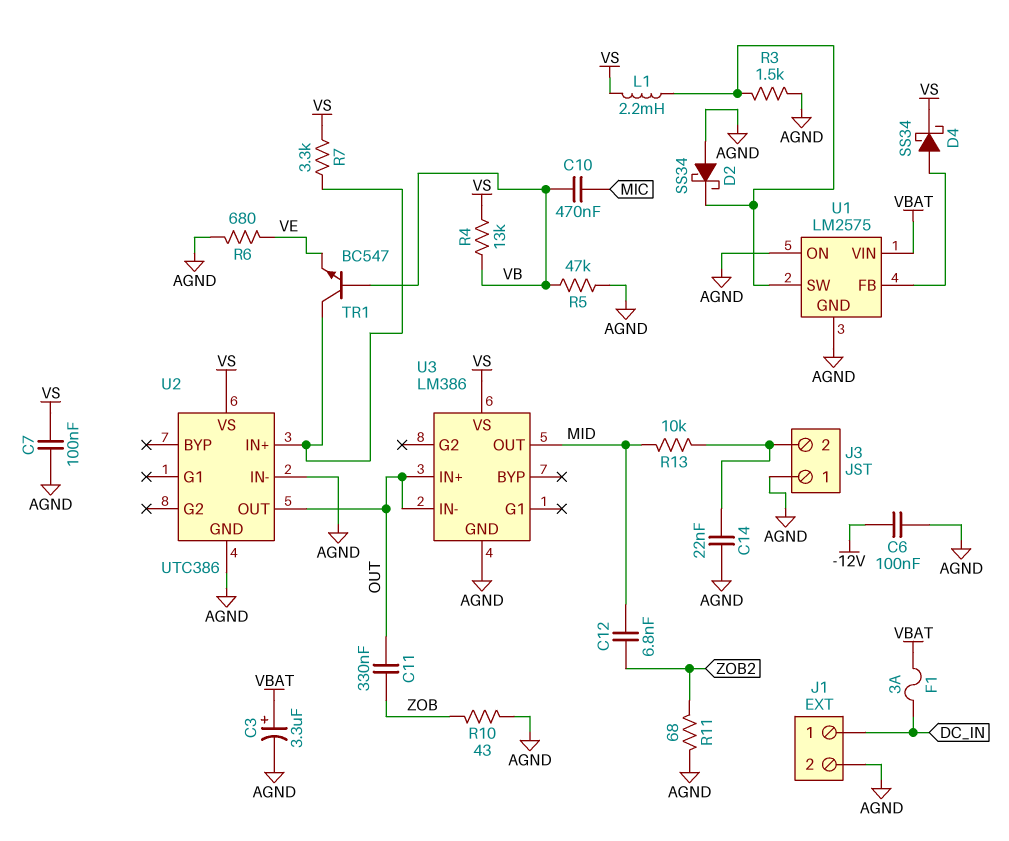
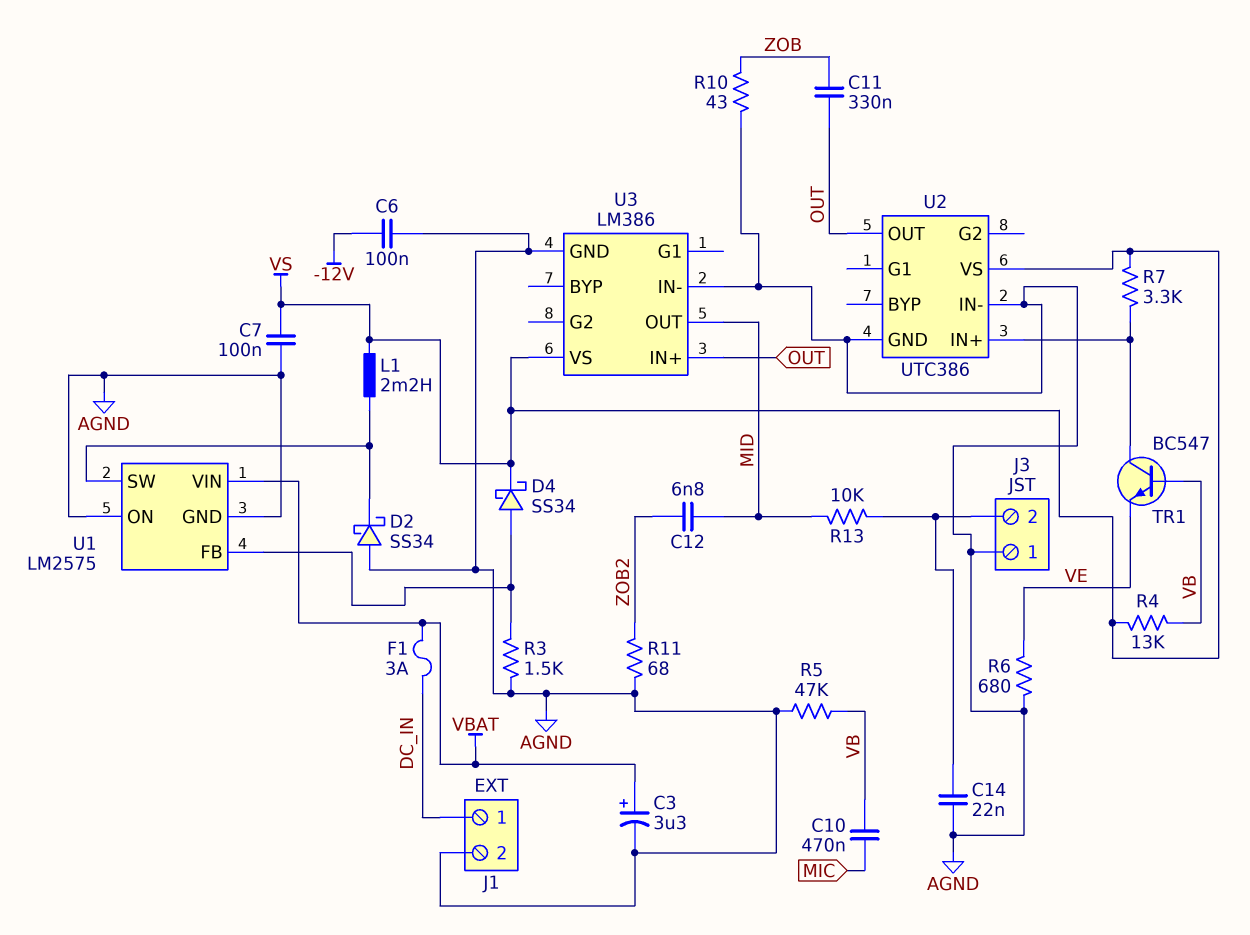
R3: 1.5k (AGND, U1/SW) -> 1.5k (AGND, U1/FB)
U3 pin IN-: OUT -> AGND

